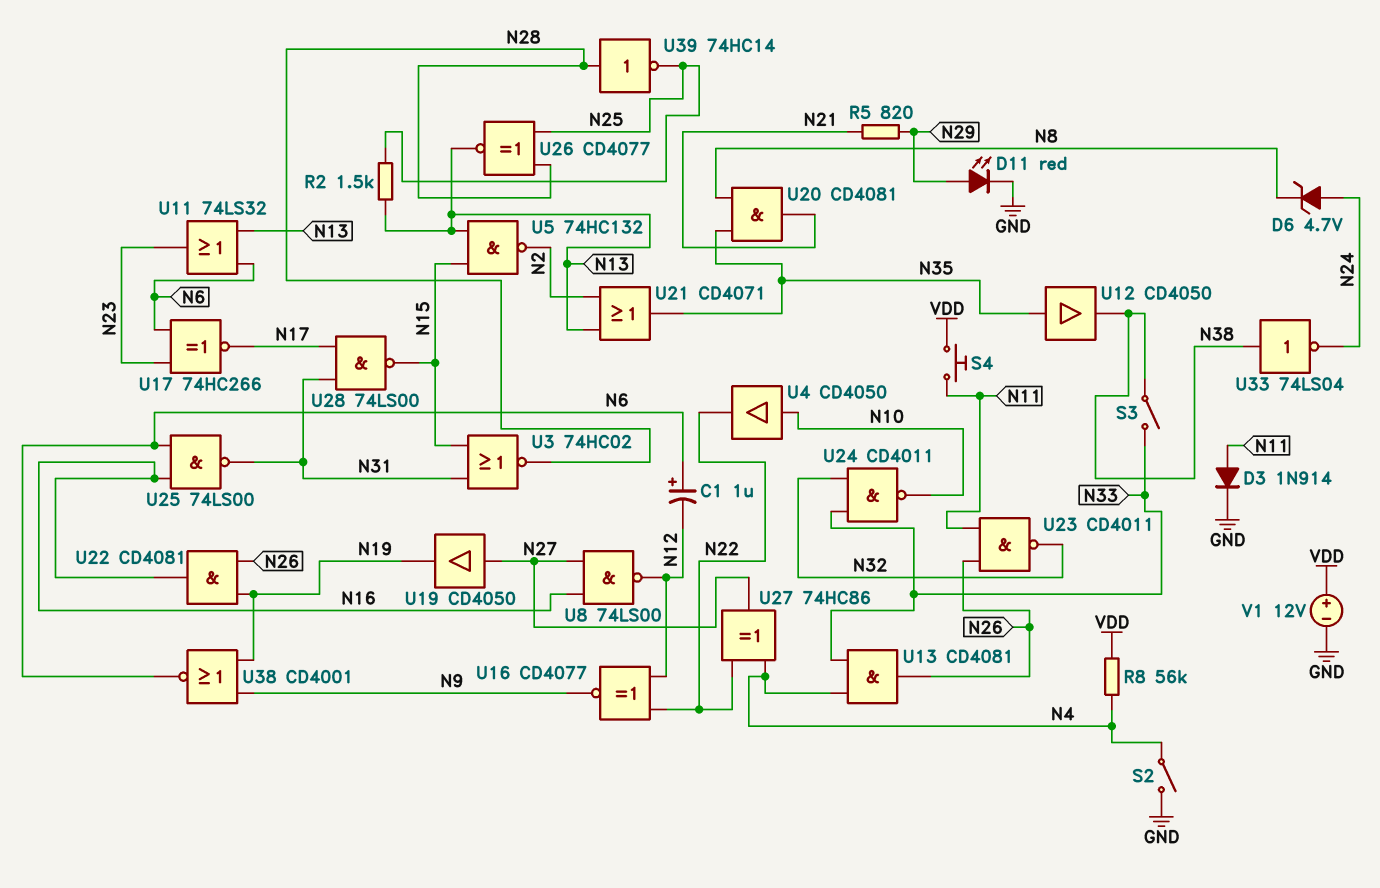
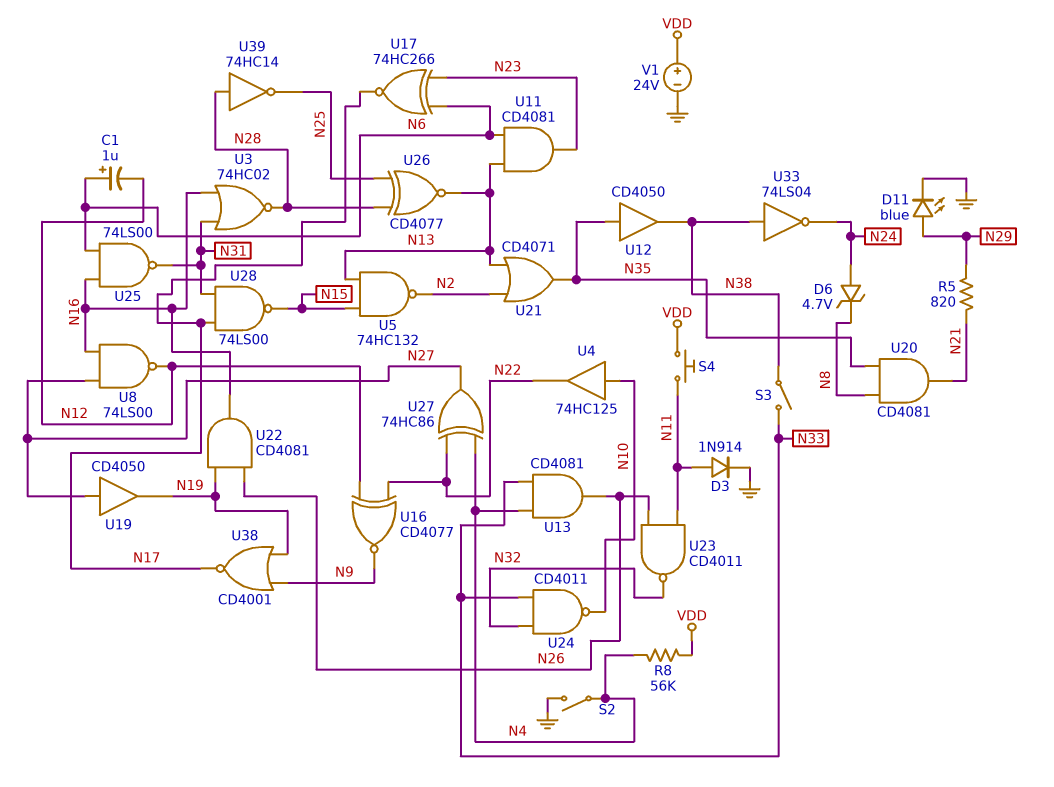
D11: LED red (A N29, K GND) -> LED blue (A N29, K GND)
R2: 1.5k (N13, N25) -> none
U3: NOR 74HC02 (in N15, in N31, out N28) -> NOR 74HC02 (in N16, in N31, out N28)
U4: buffer CD4050 (in N10, out N22) -> buffer 74HC125 (in N10, out N22)
U11: OR 74LS32 (in N6, in N13, out N23) -> AND CD4081 (in N6, in N13, out N23)
U38: NOR CD4001 (in N9, in N19, out N6) -> NOR CD4001 (in N9, in N19, out N17)
V1: 12V (plus VDD, minus GND) -> 24V (plus VDD, minus GND)

